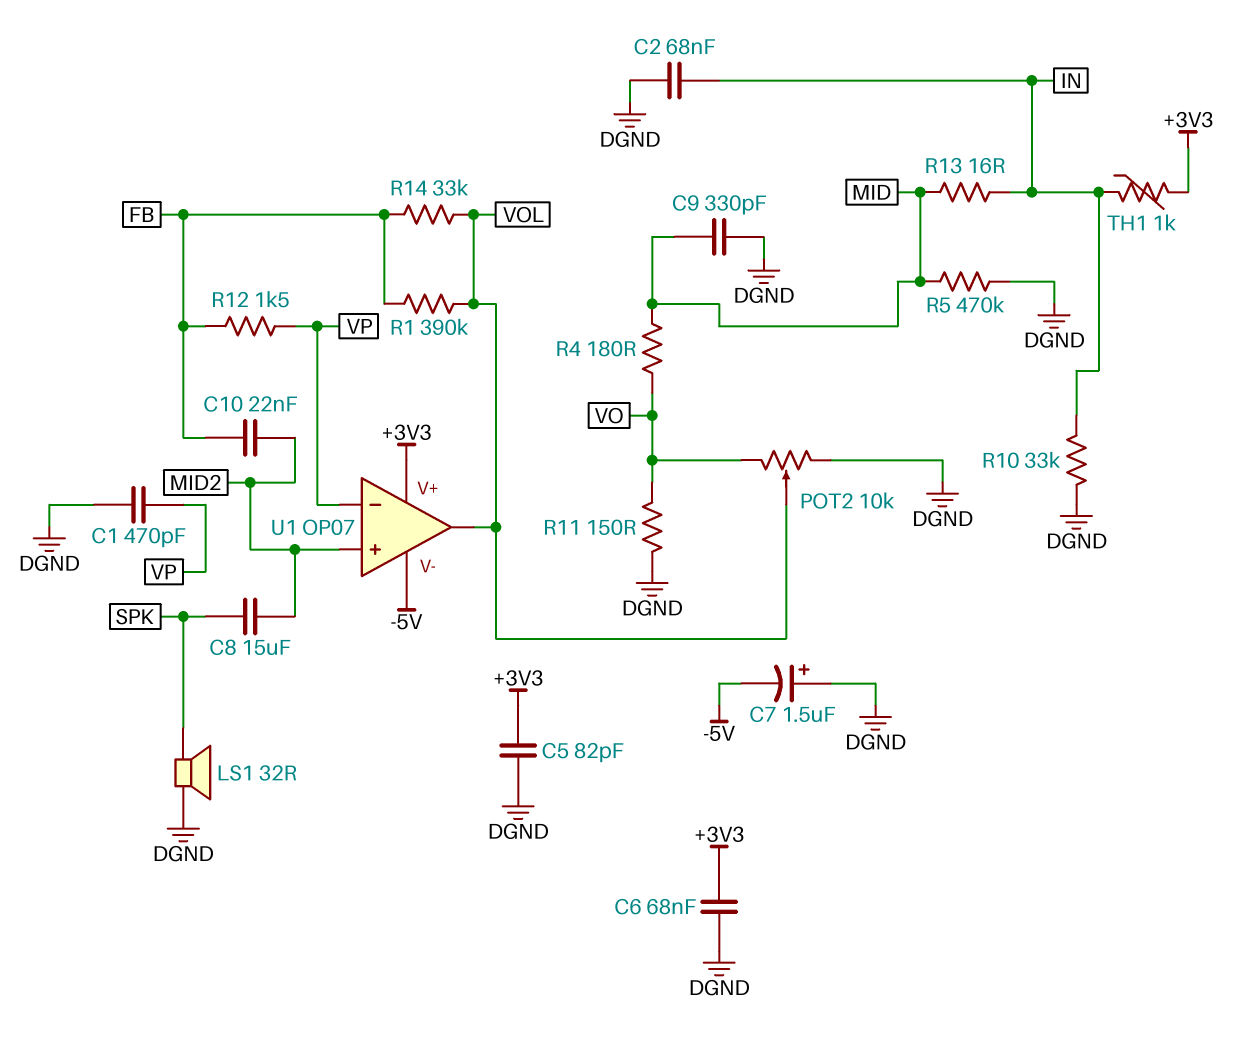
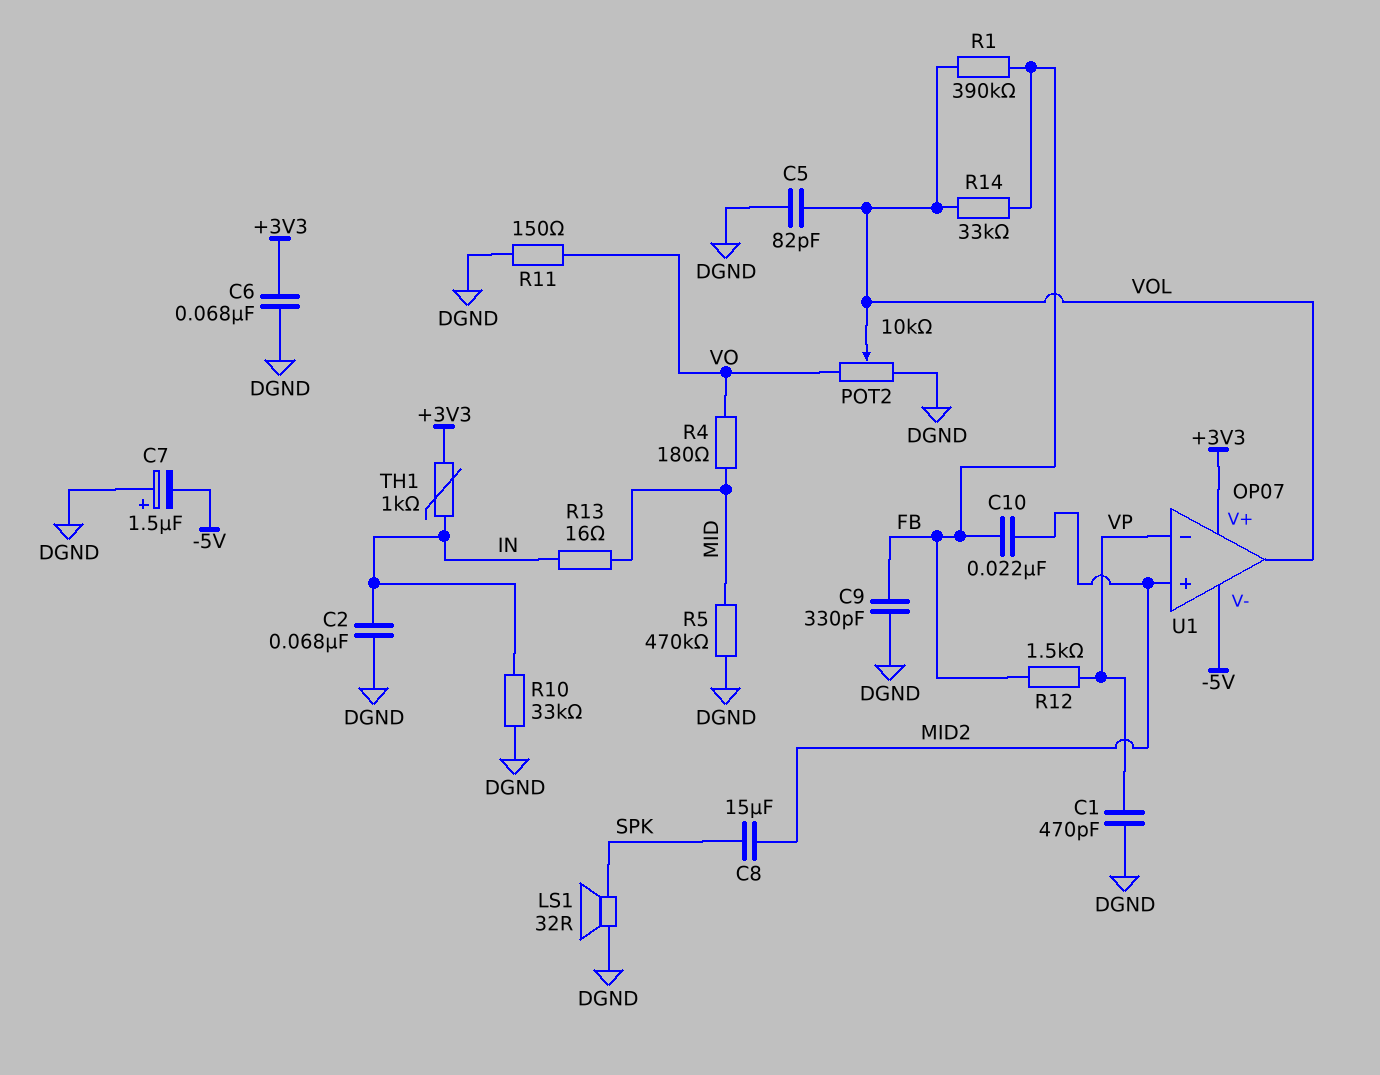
C5: 82pF (+3V3, DGND) -> 82pF (DGND, VOL)
C9: 330pF (DGND, MID) -> 330pF (DGND, FB)

